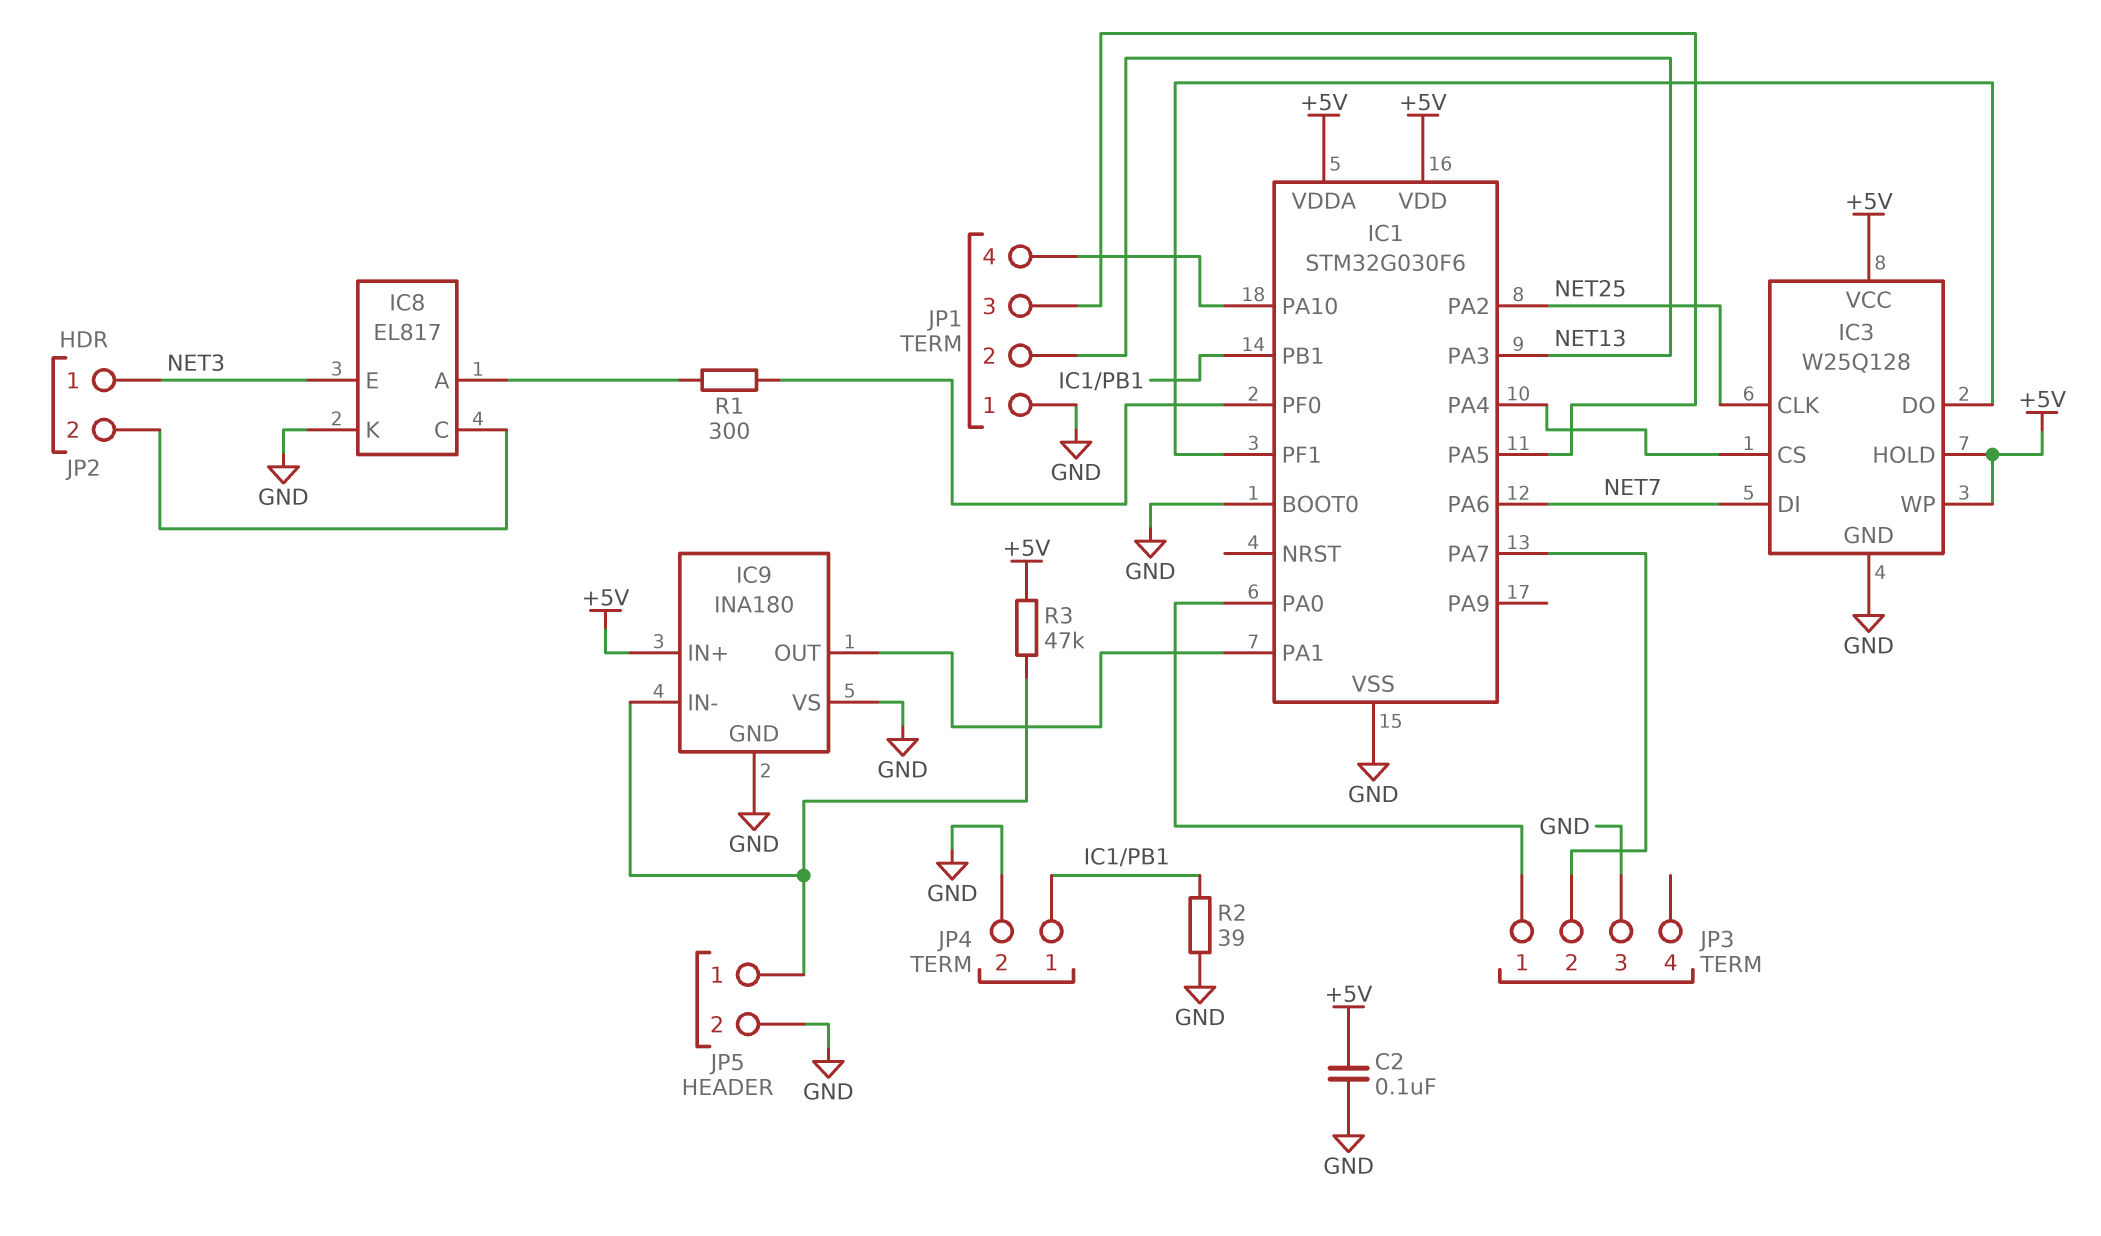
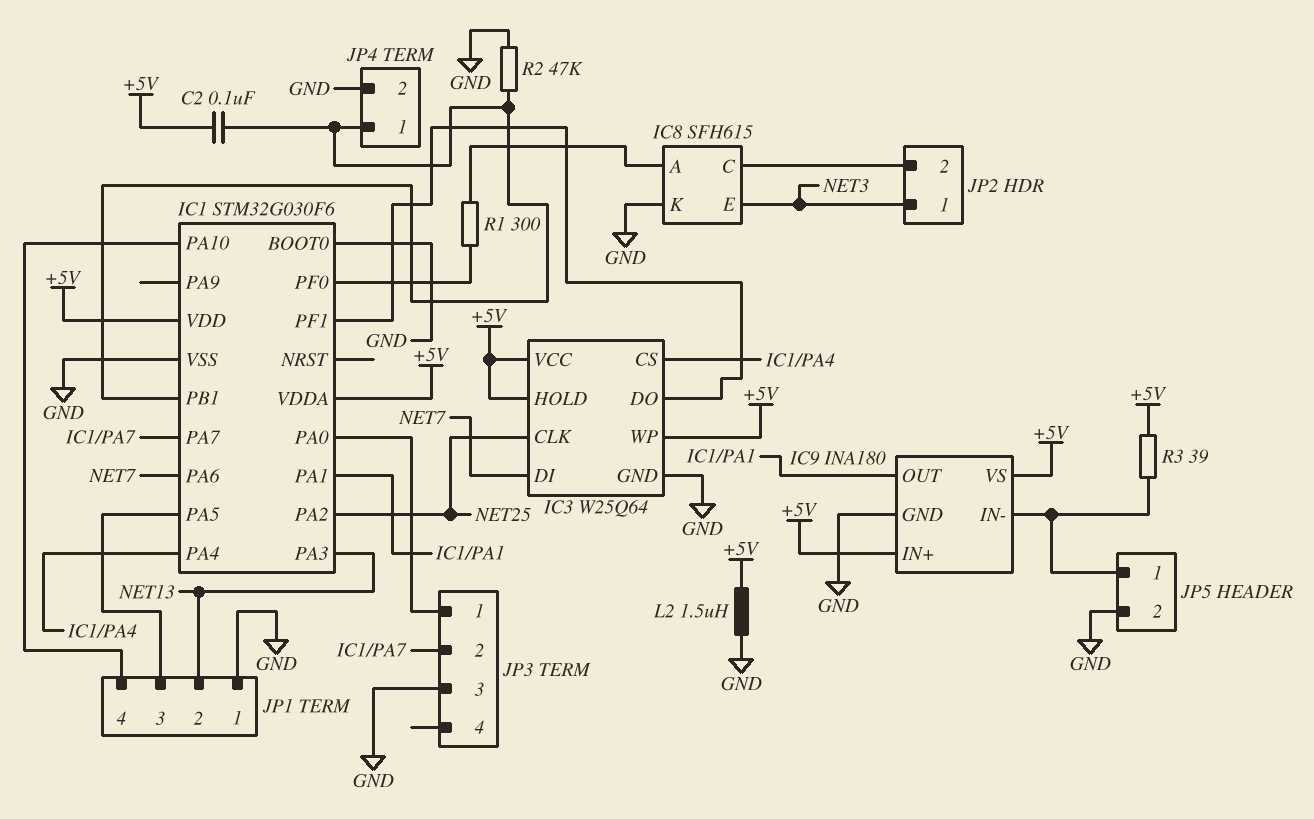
C2: 100nF (+5V, GND) -> 100nF (+5V, IC1/PB1)
IC3: W25Q128 -> W25Q64
IC8: EL817 -> SFH615
IC9 pin VS: GND -> +5V
L2: none -> 1.5uH (+5V, GND)
R2: 39 (GND, IC1/PB1) -> 47k (GND, IC1/PB1)
R3: 47k (+5V, IC9/IN-) -> 39 (+5V, IC9/IN-)

